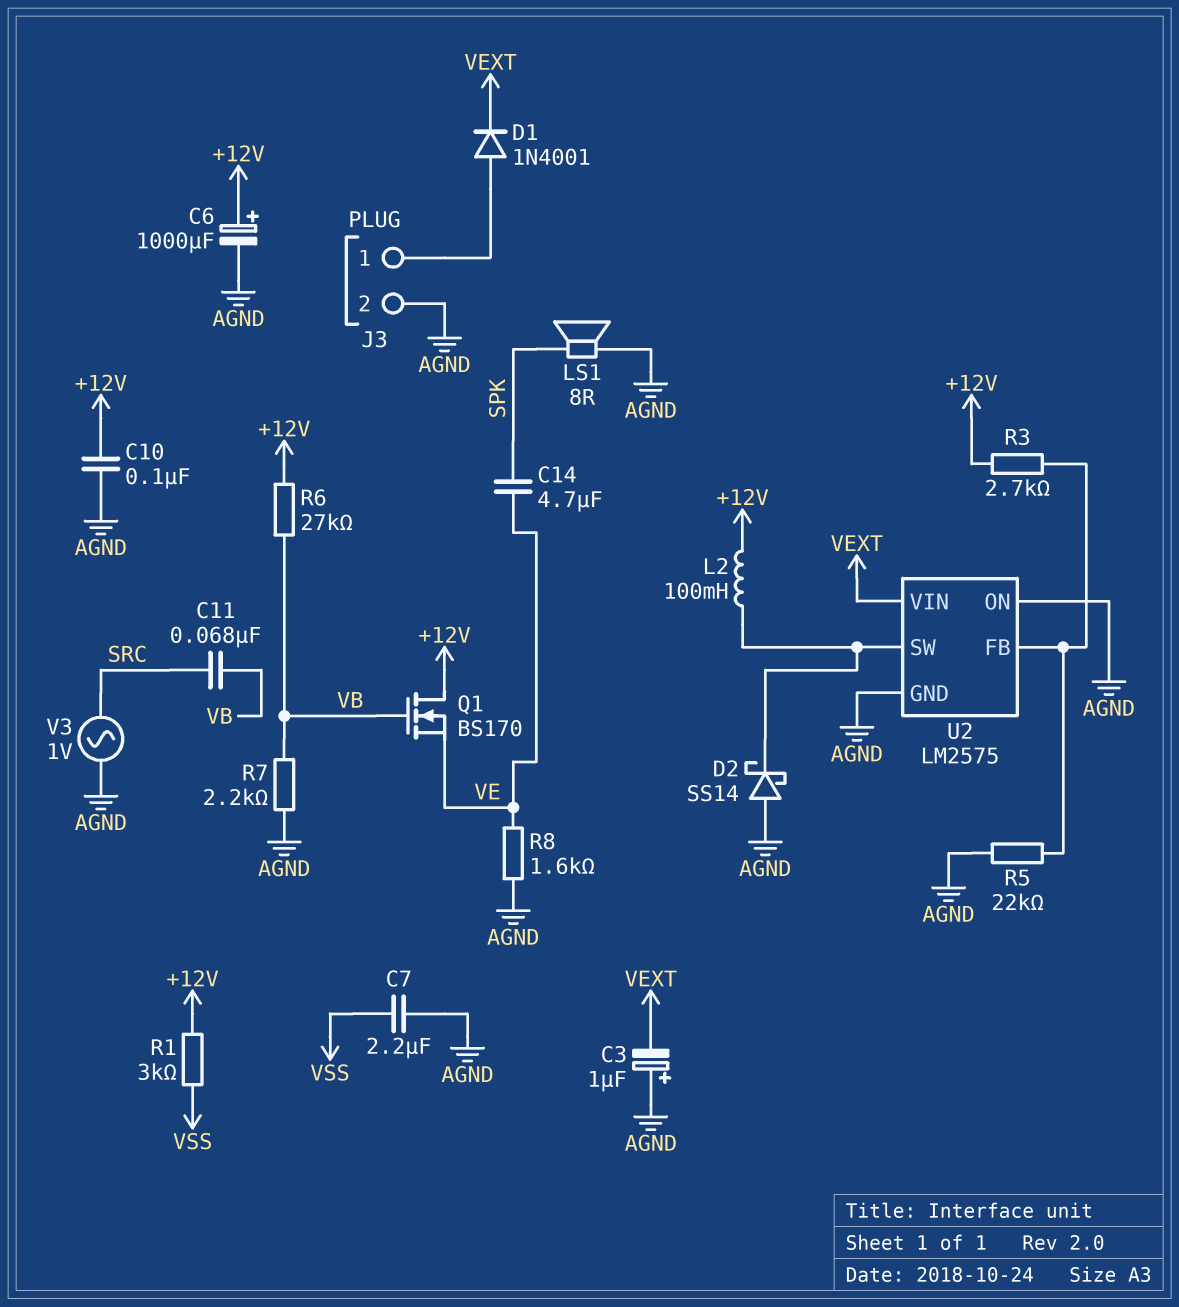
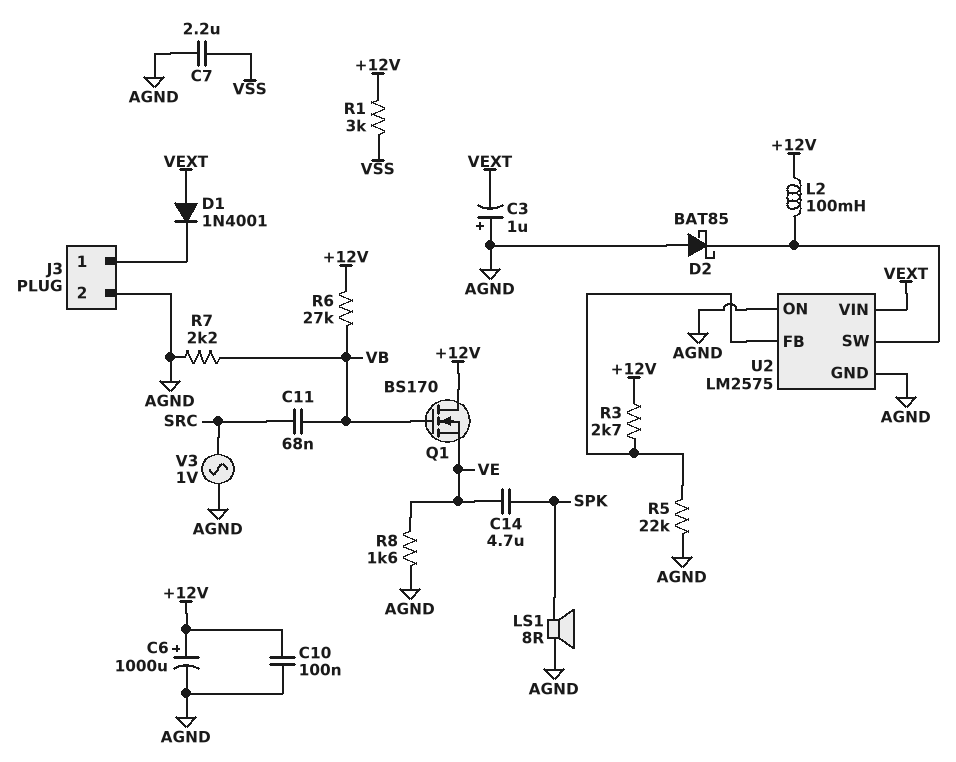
D1: diode 1N4001 (A J3/1, K VEXT) -> diode 1N4001 (A VEXT, K J3/1)
D2: schottky SS14 (A AGND, K U2/SW) -> schottky BAT85 (A AGND, K U2/SW)

